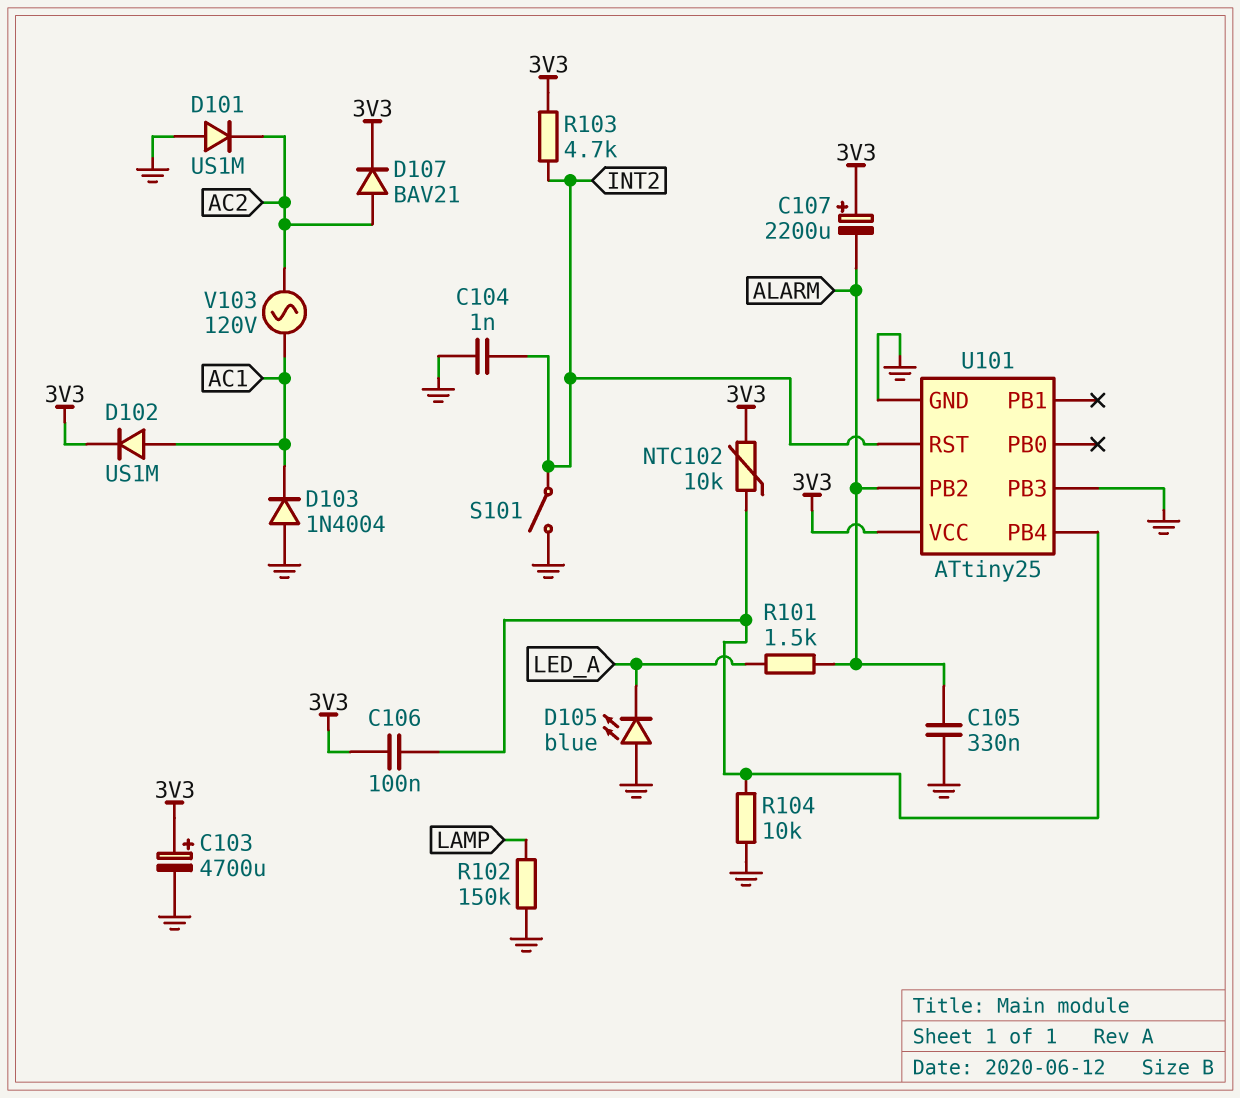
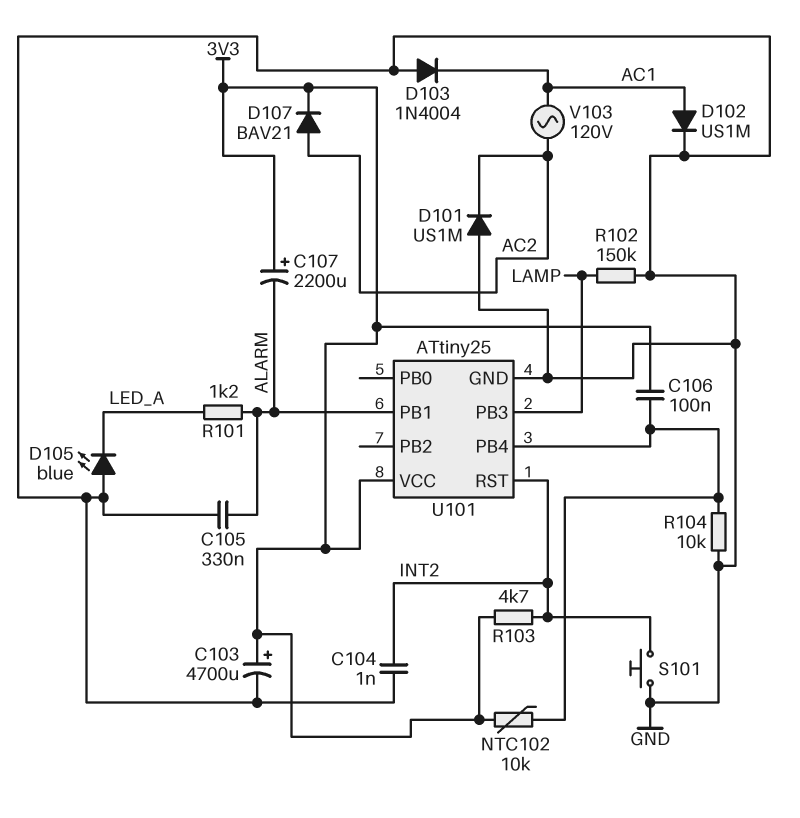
D102: diode US1M (A AC1, K 3V3) -> diode US1M (A AC1, K GND)
R101: 1.5k (ALARM, LED_A) -> 1.2k (ALARM, LED_A)
S101: switch (GND, INT2) -> button (GND, INT2)
U101 pin PB1: none -> ALARM
U101 pin PB2: ALARM -> none
U101 pin PB3: GND -> LAMP

